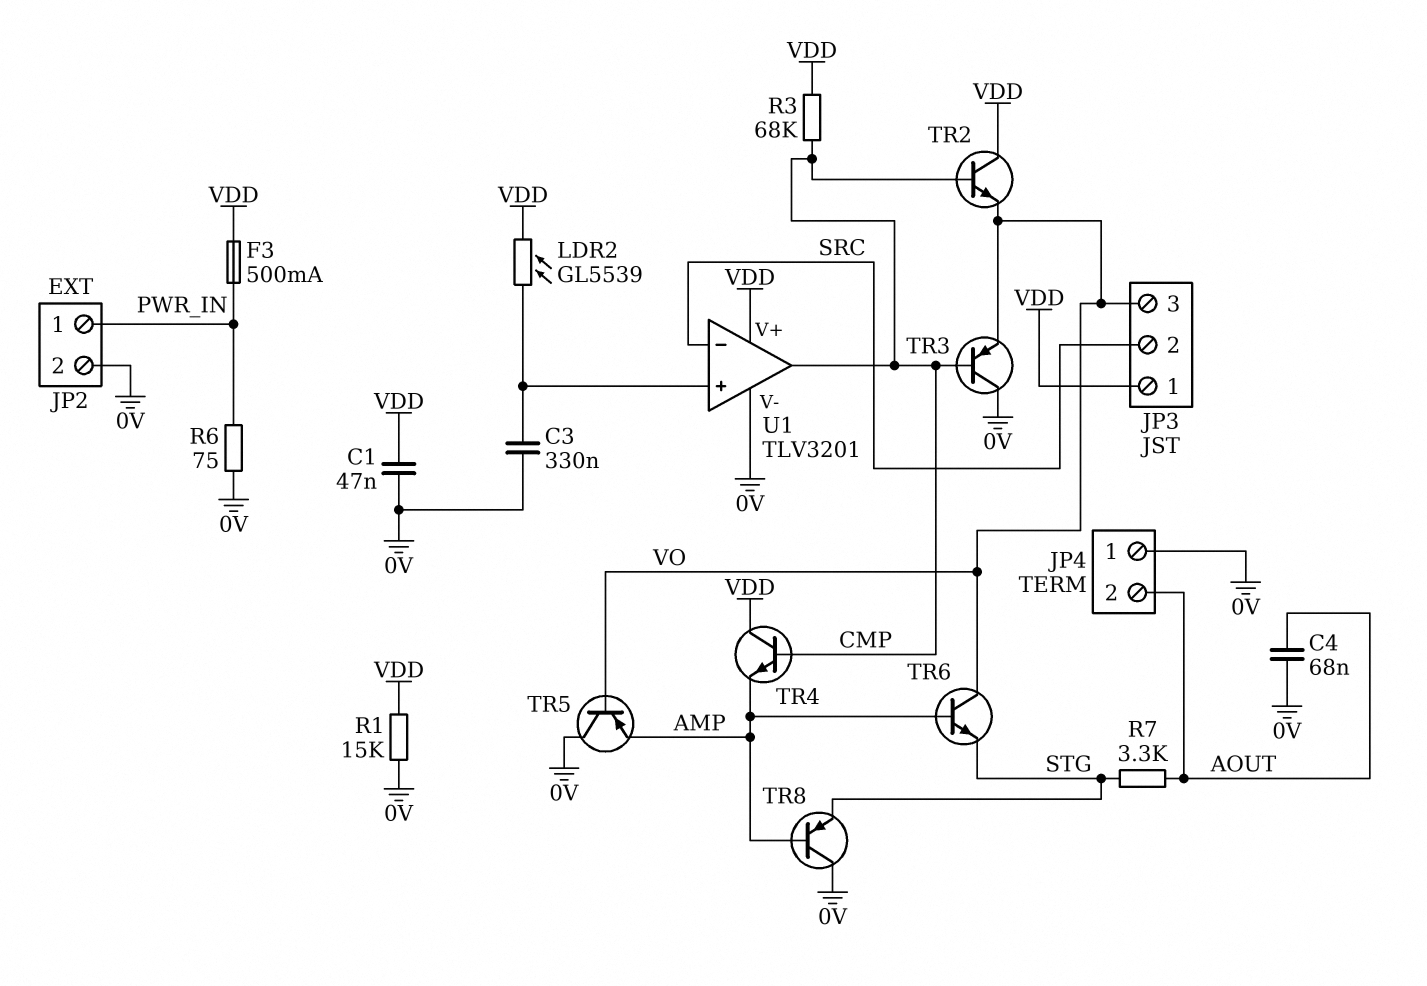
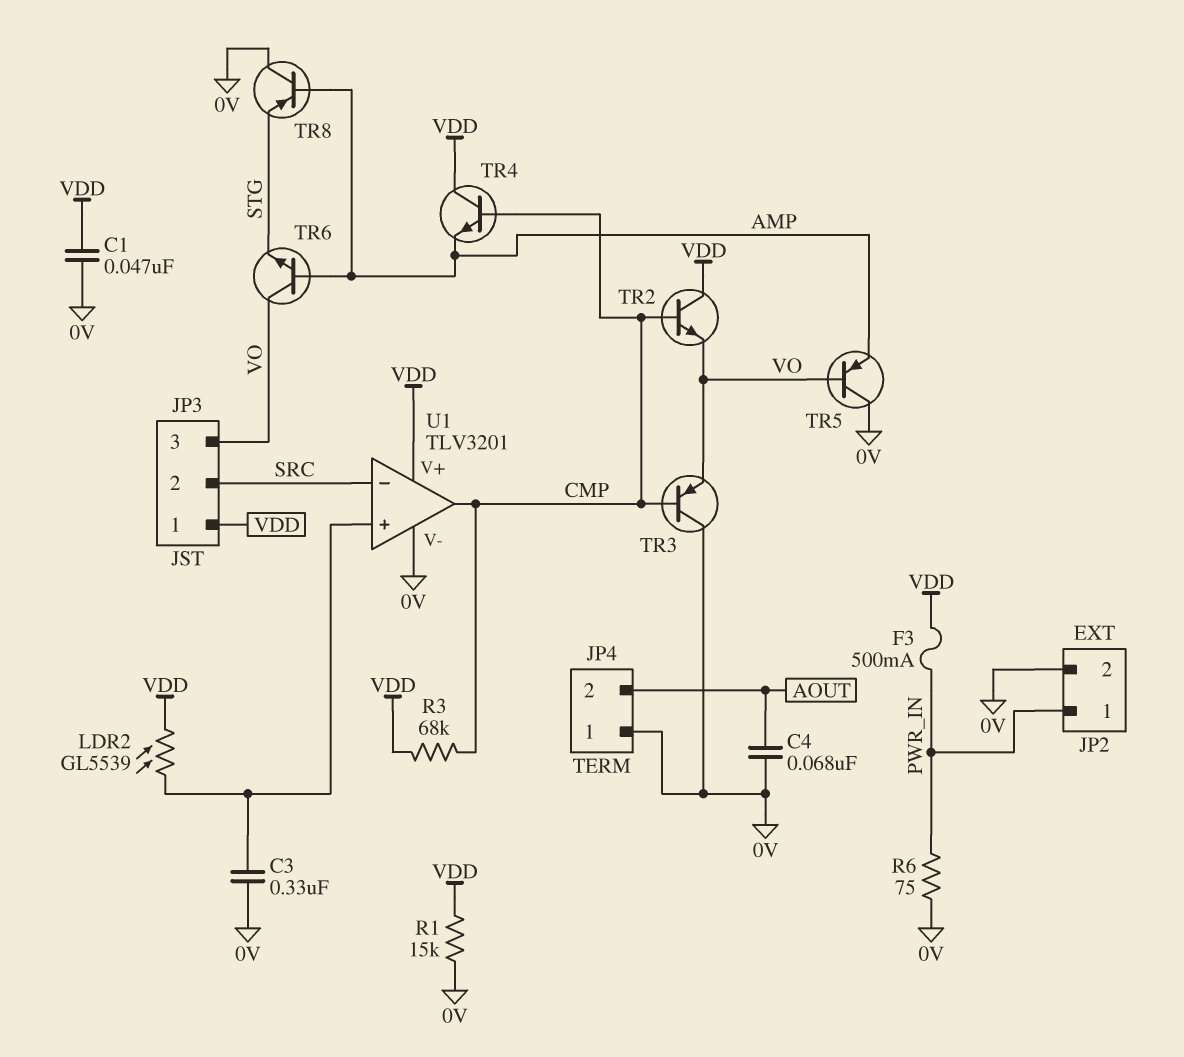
R7: 3.3k (AOUT, STG) -> none

